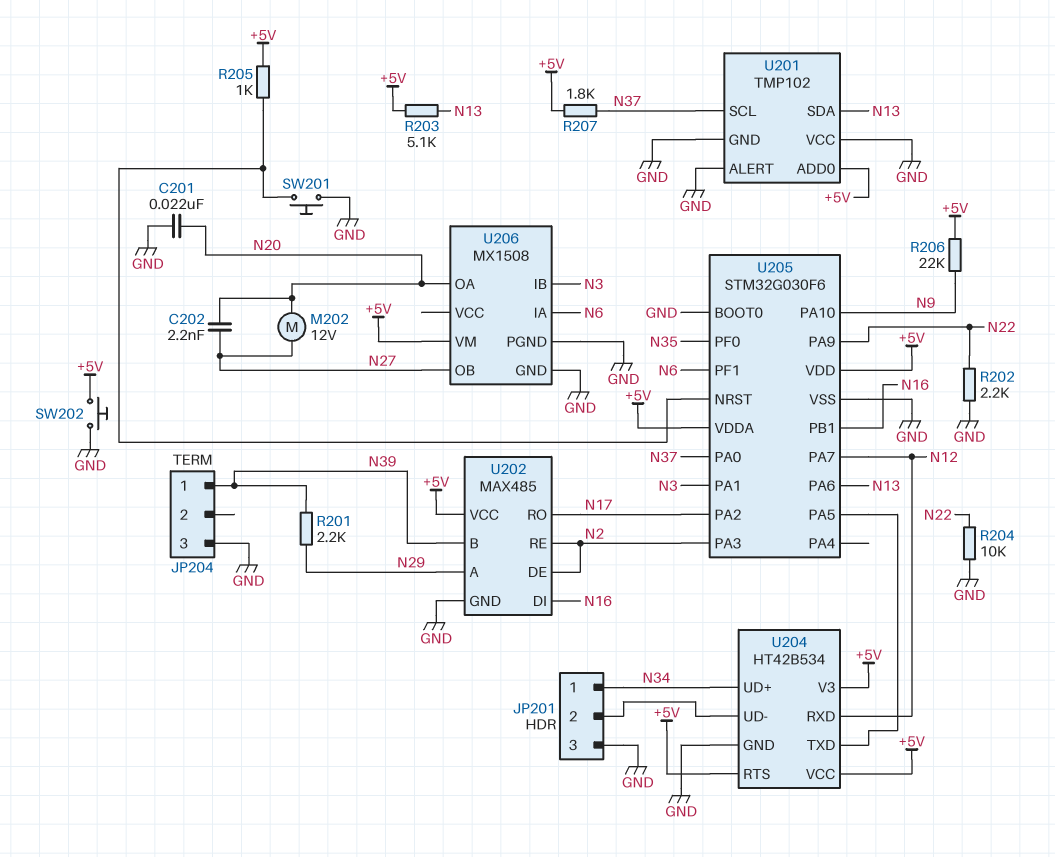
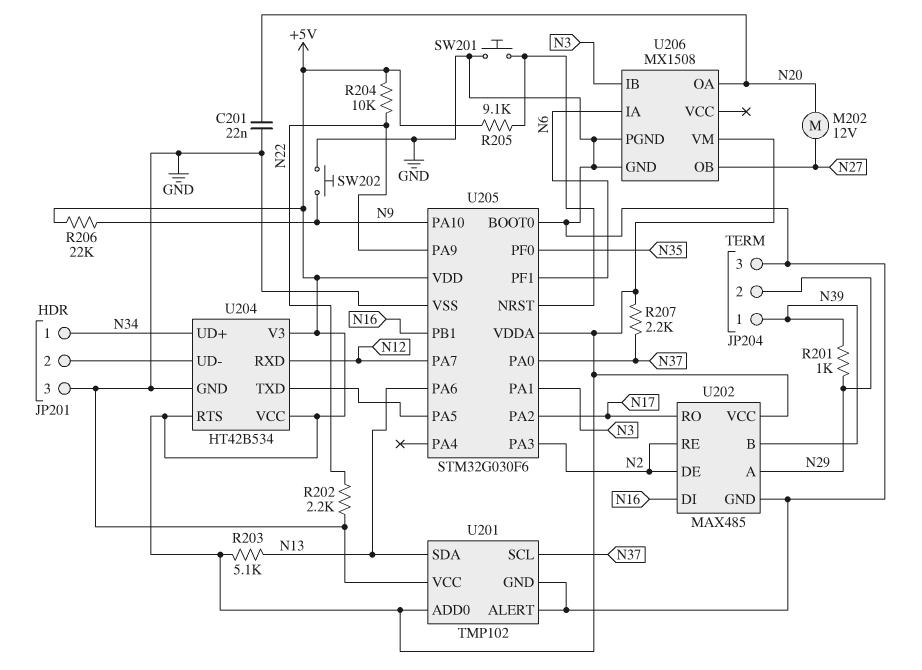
C202: 2.2nF (N20, N27) -> none
JP204 pin 2: none -> N29
R201: 2.2k (N29, N39) -> 1k (N29, N39)
R204: 10k (GND, N22) -> 10k (+5V, N22)
R205: 1k (+5V, U205/NRST) -> 9.1k (+5V, U205/NRST)
R207: 1.8k (+5V, N37) -> 2.2k (+5V, N37)
SW202: button (+5V, GND) -> button (GND, N9)

